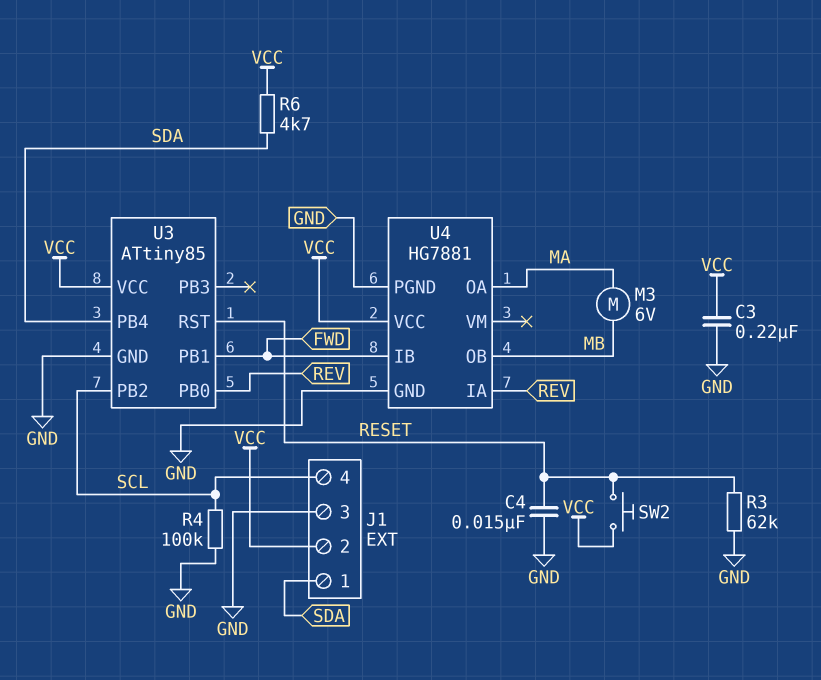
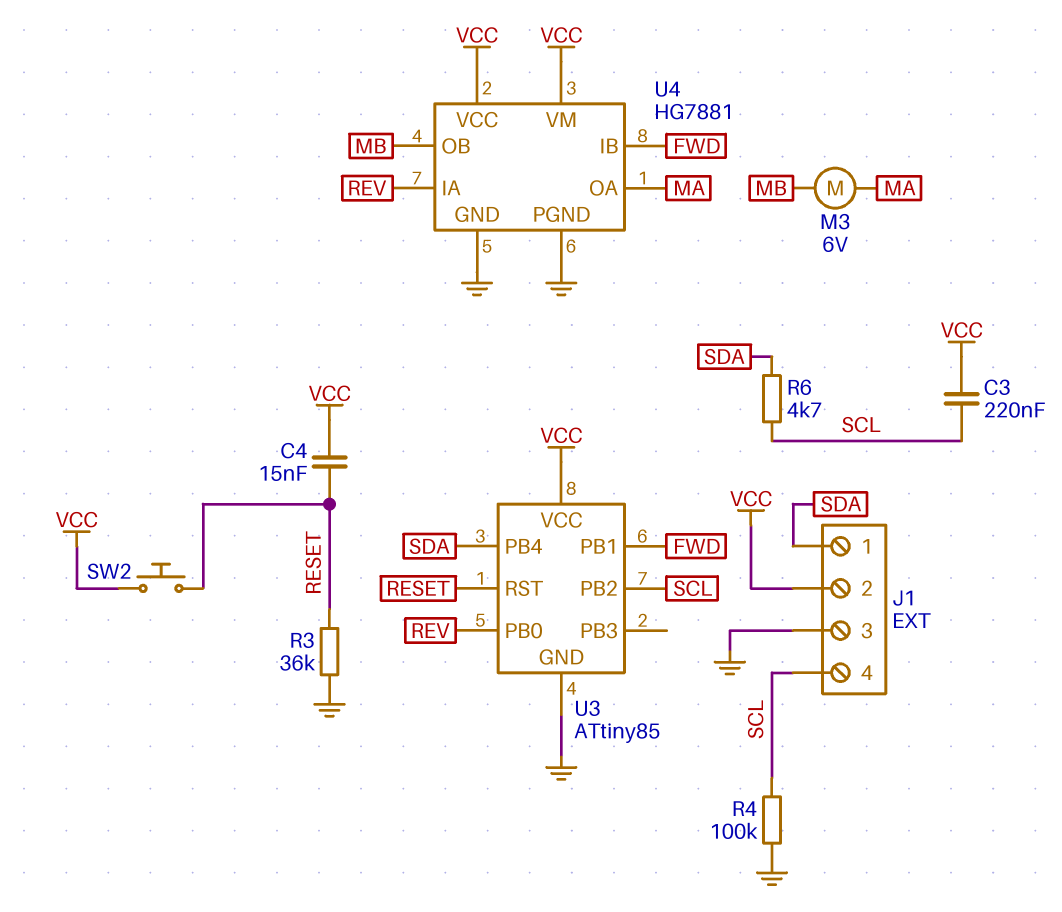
C3: 220nF (GND, VCC) -> 220nF (SCL, VCC)
C4: 15nF (GND, RESET) -> 15nF (RESET, VCC)
R3: 62k (GND, RESET) -> 36k (GND, RESET)
R6: 4.7k (SDA, VCC) -> 4.7k (SCL, SDA)
U4 pin VM: none -> VCC

